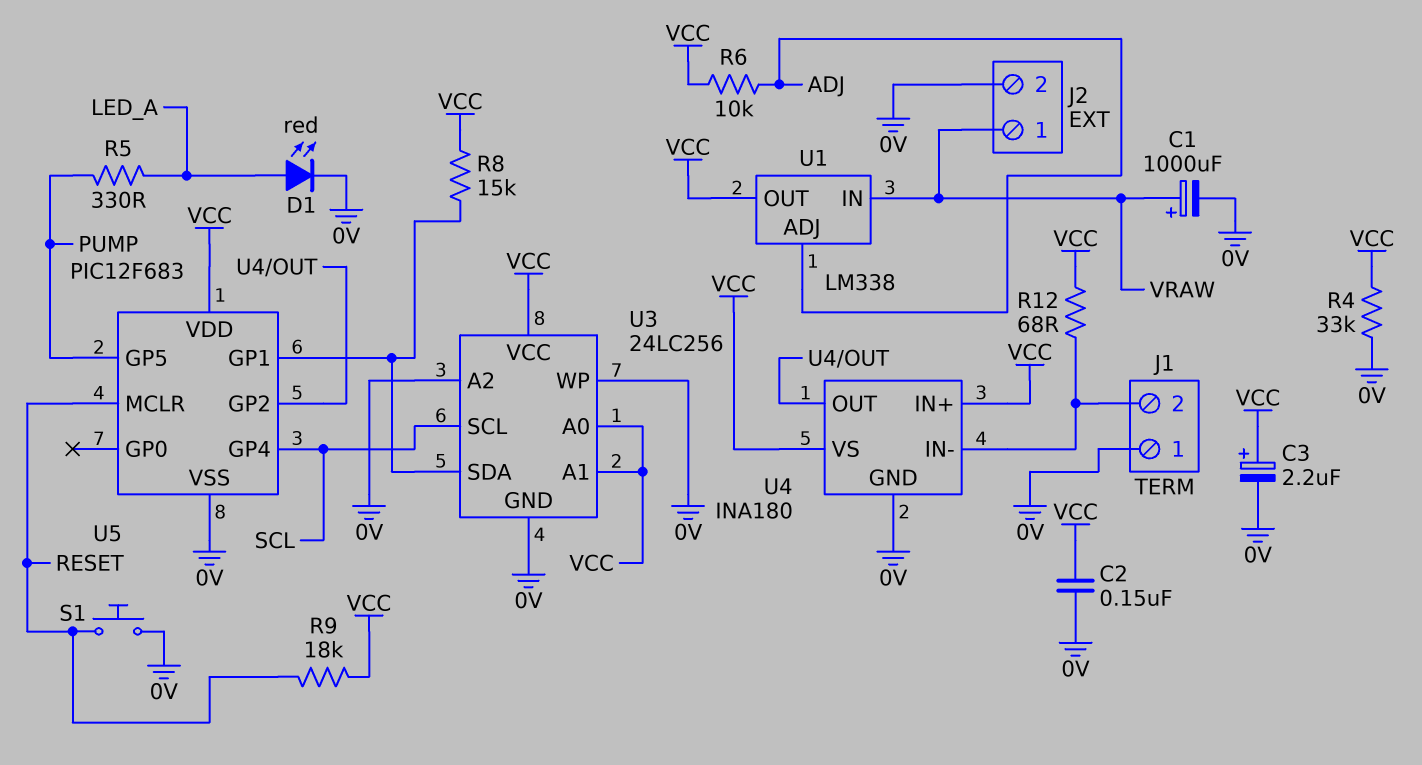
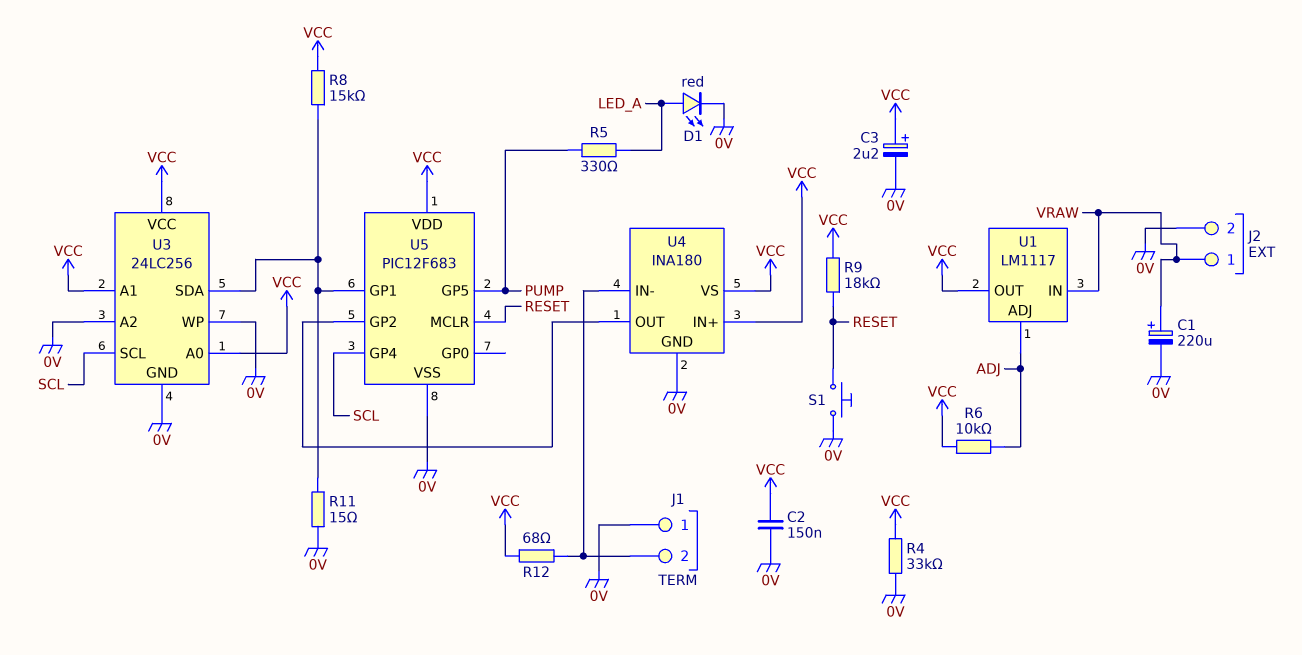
C1: 1000uF (plus VRAW, minus 0V) -> 220uF (plus VRAW, minus 0V)
R11: none -> 15 (0V, U3/SDA)
U1: LM338 -> LM1117

